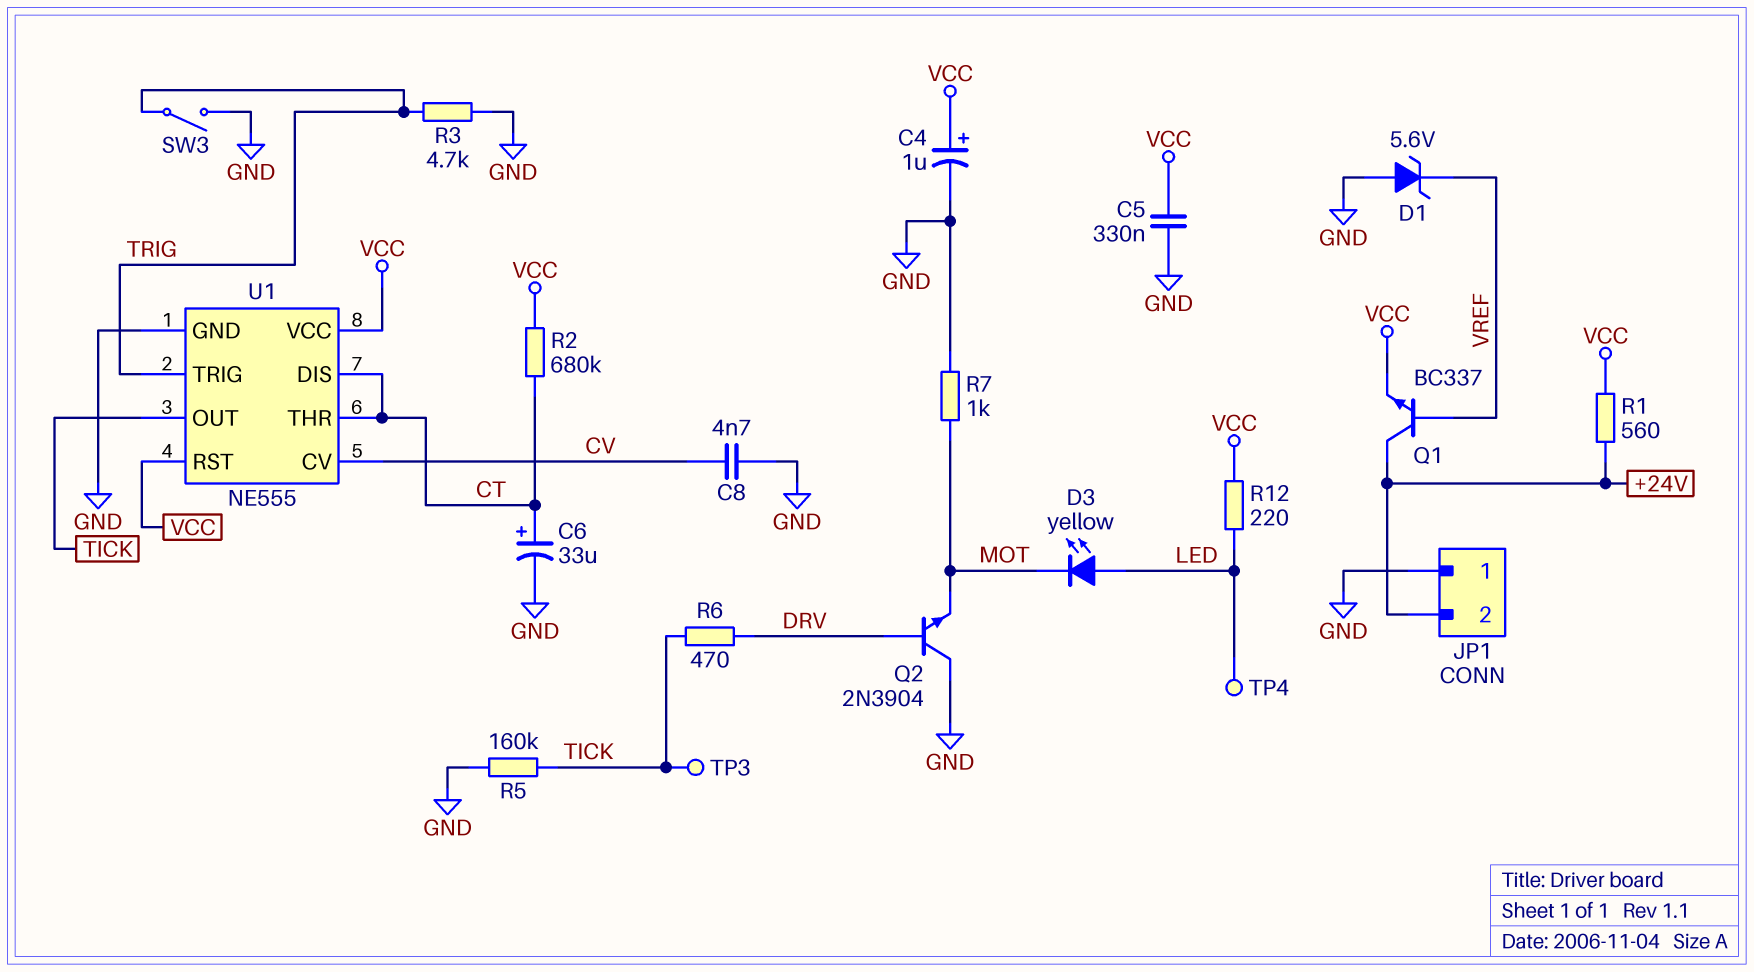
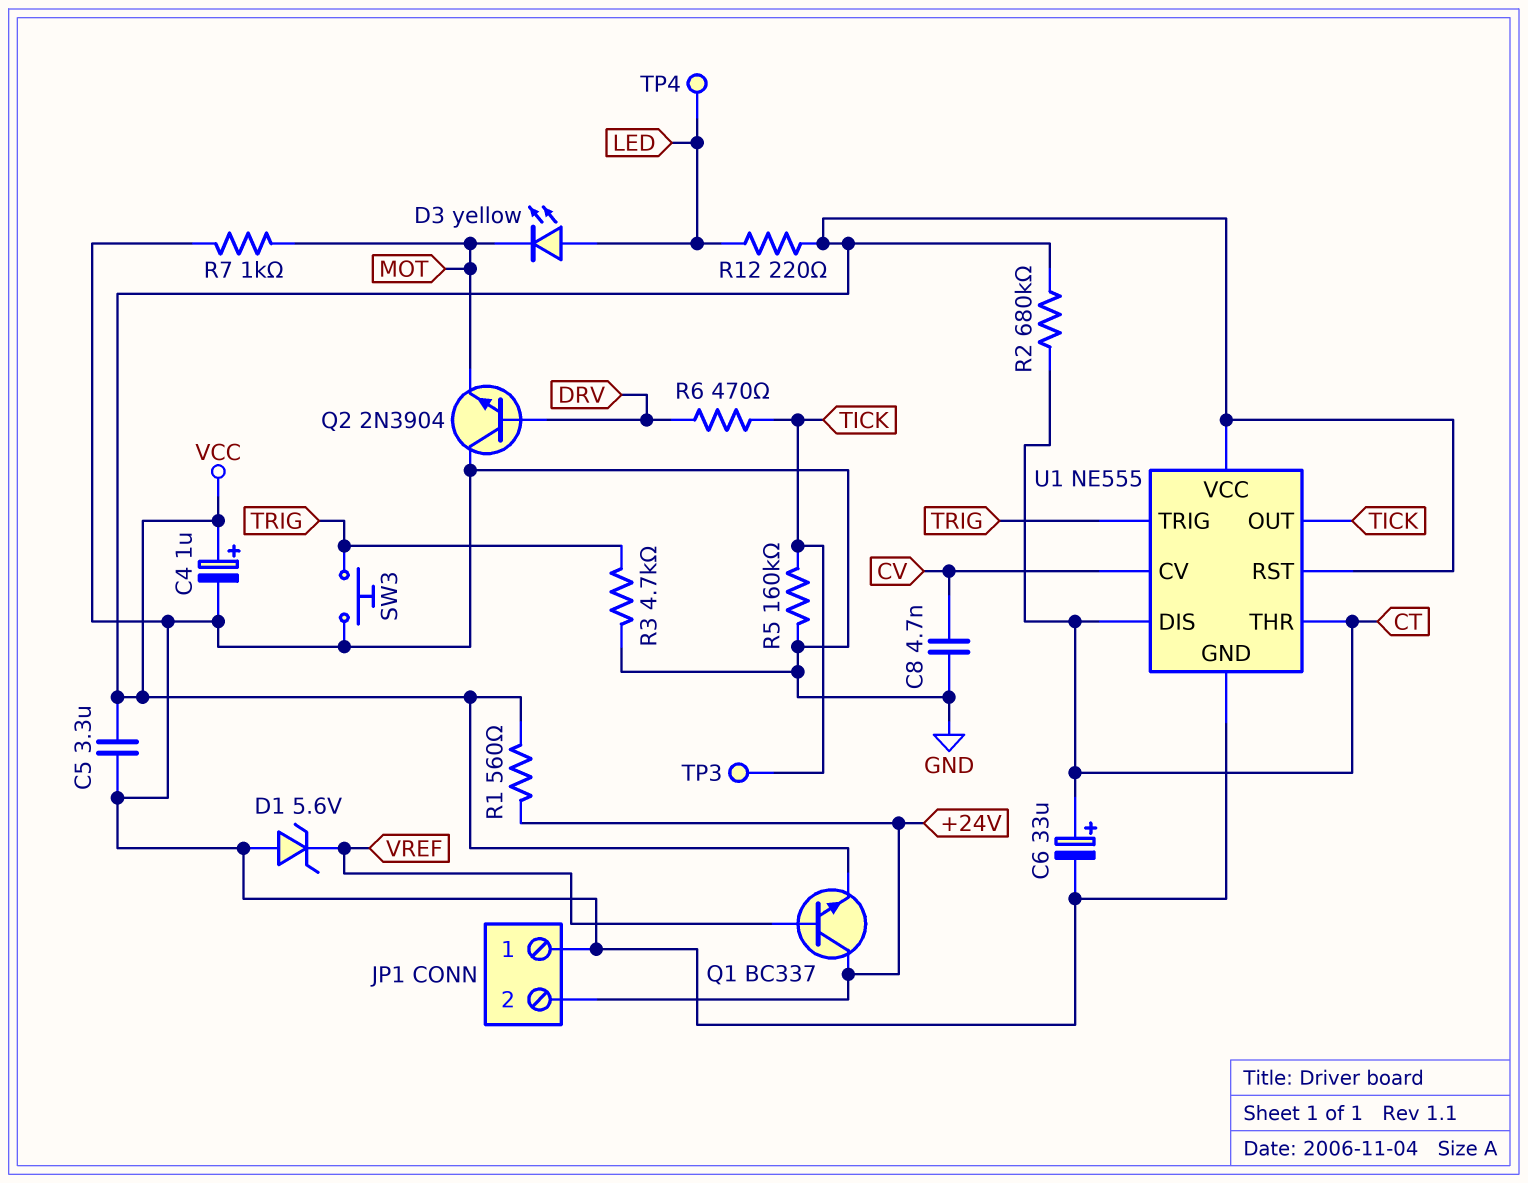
C5: 330nF (GND, VCC) -> 3.3uF (GND, VCC)
SW3: switch (GND, TRIG) -> button (GND, TRIG)

